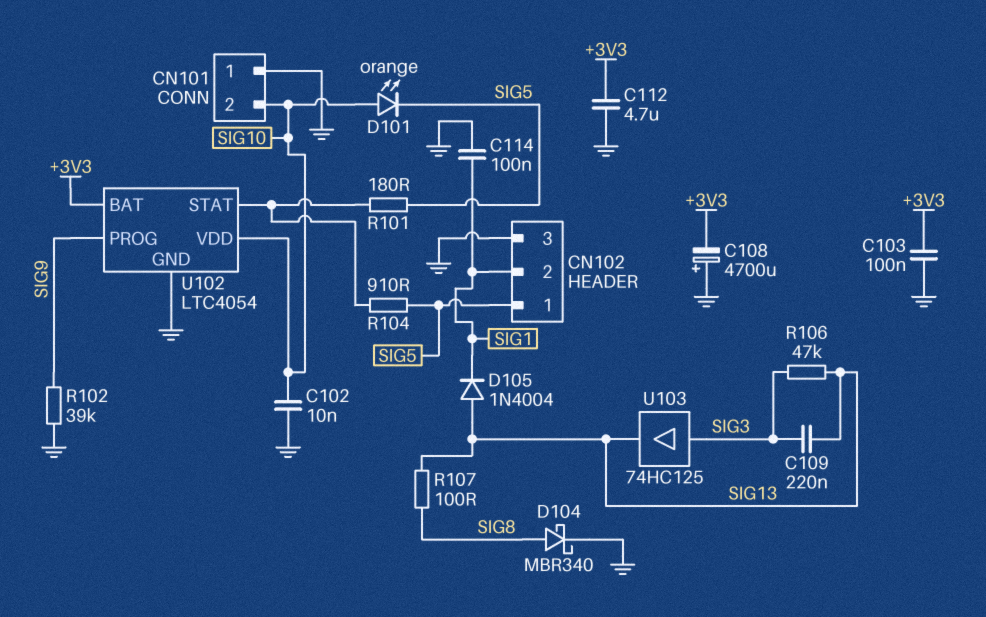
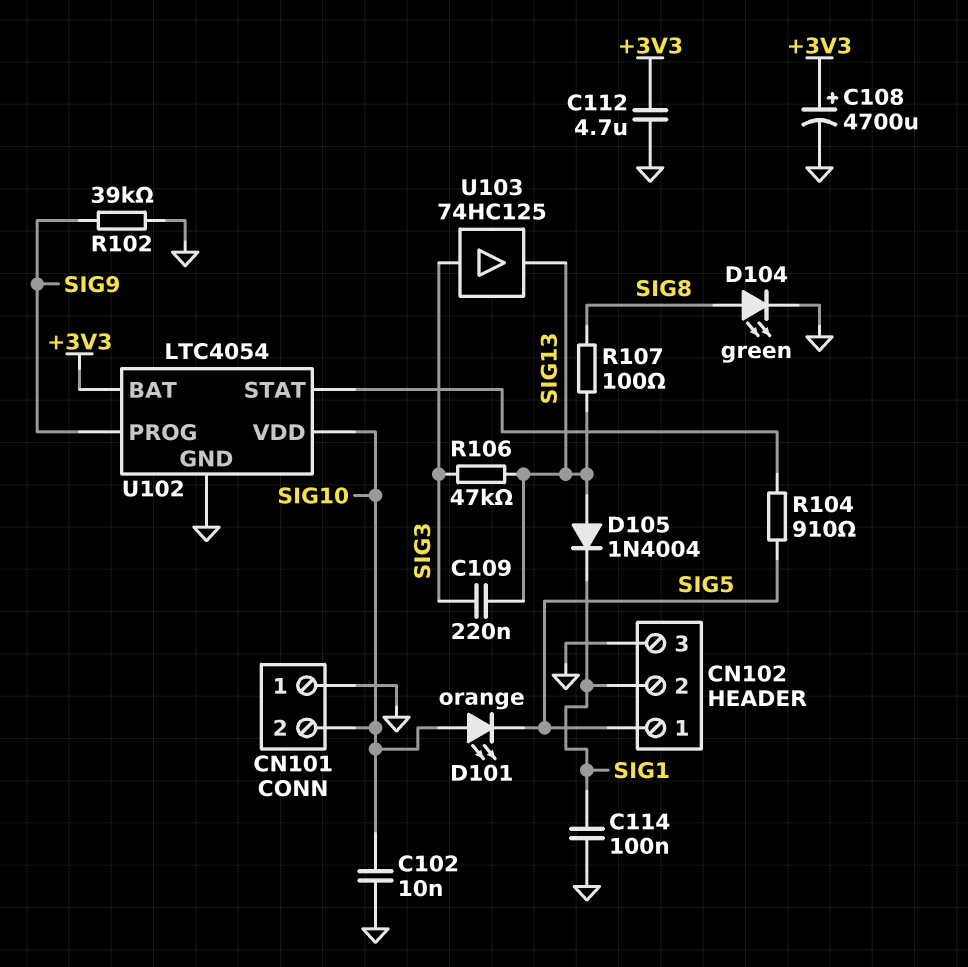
C103: 100nF (+3V3, GND) -> none
C108: 4700uF (plus GND, minus +3V3) -> 4700uF (plus +3V3, minus GND)
D104: schottky MBR340 (A SIG8, K GND) -> LED green (A SIG8, K GND)
R101: 180 (SIG5, U102/STAT) -> none

